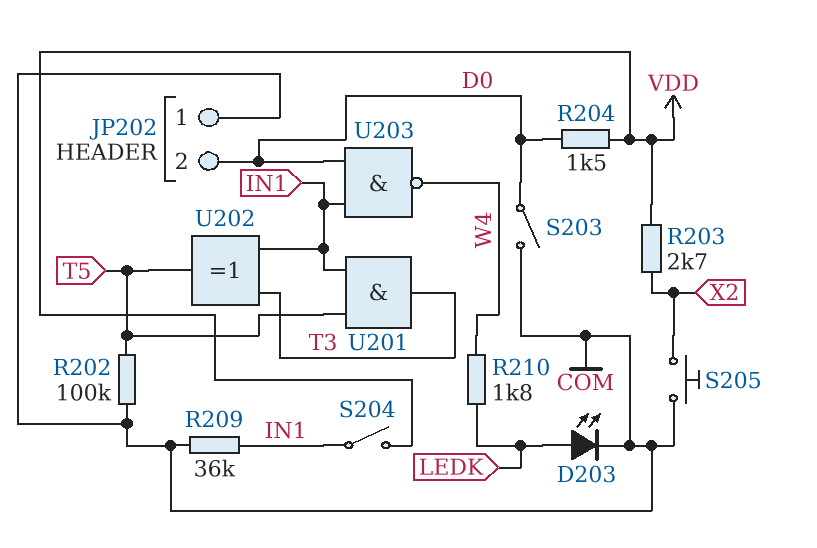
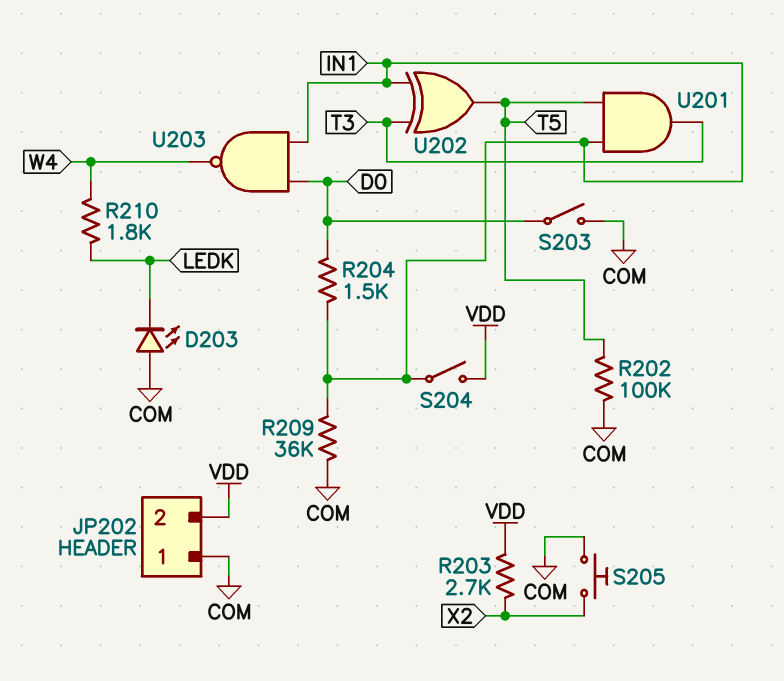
D203: LED (A LEDK, K COM) -> LED (A COM, K LEDK)
JP202 pin 2: D0 -> VDD
R204: 1.5k (D0, VDD) -> 1.5k (D0, IN1)

